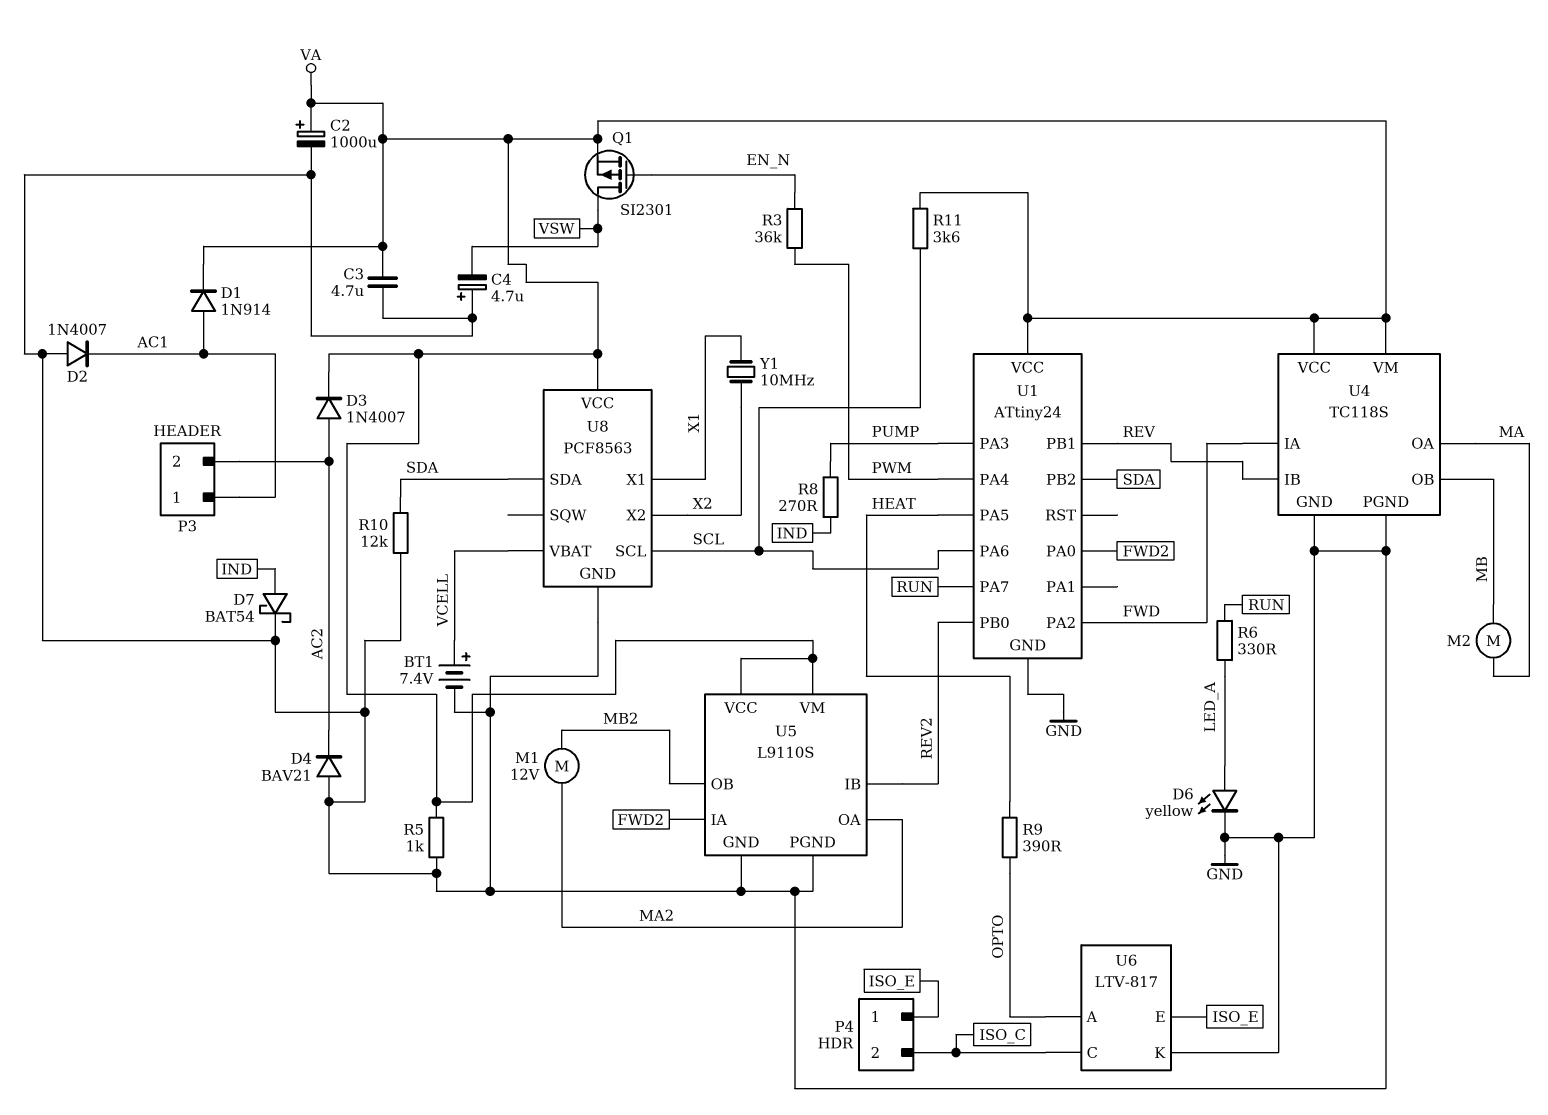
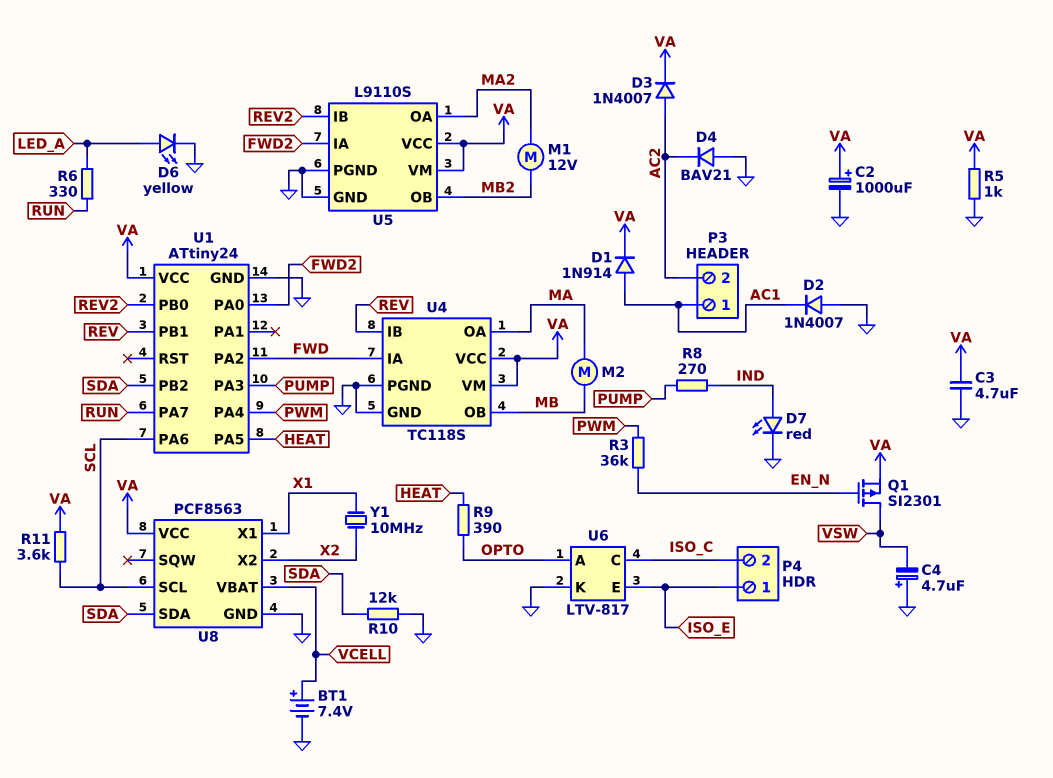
D7: schottky BAT54 (A IND, K GND) -> LED red (A IND, K GND)

